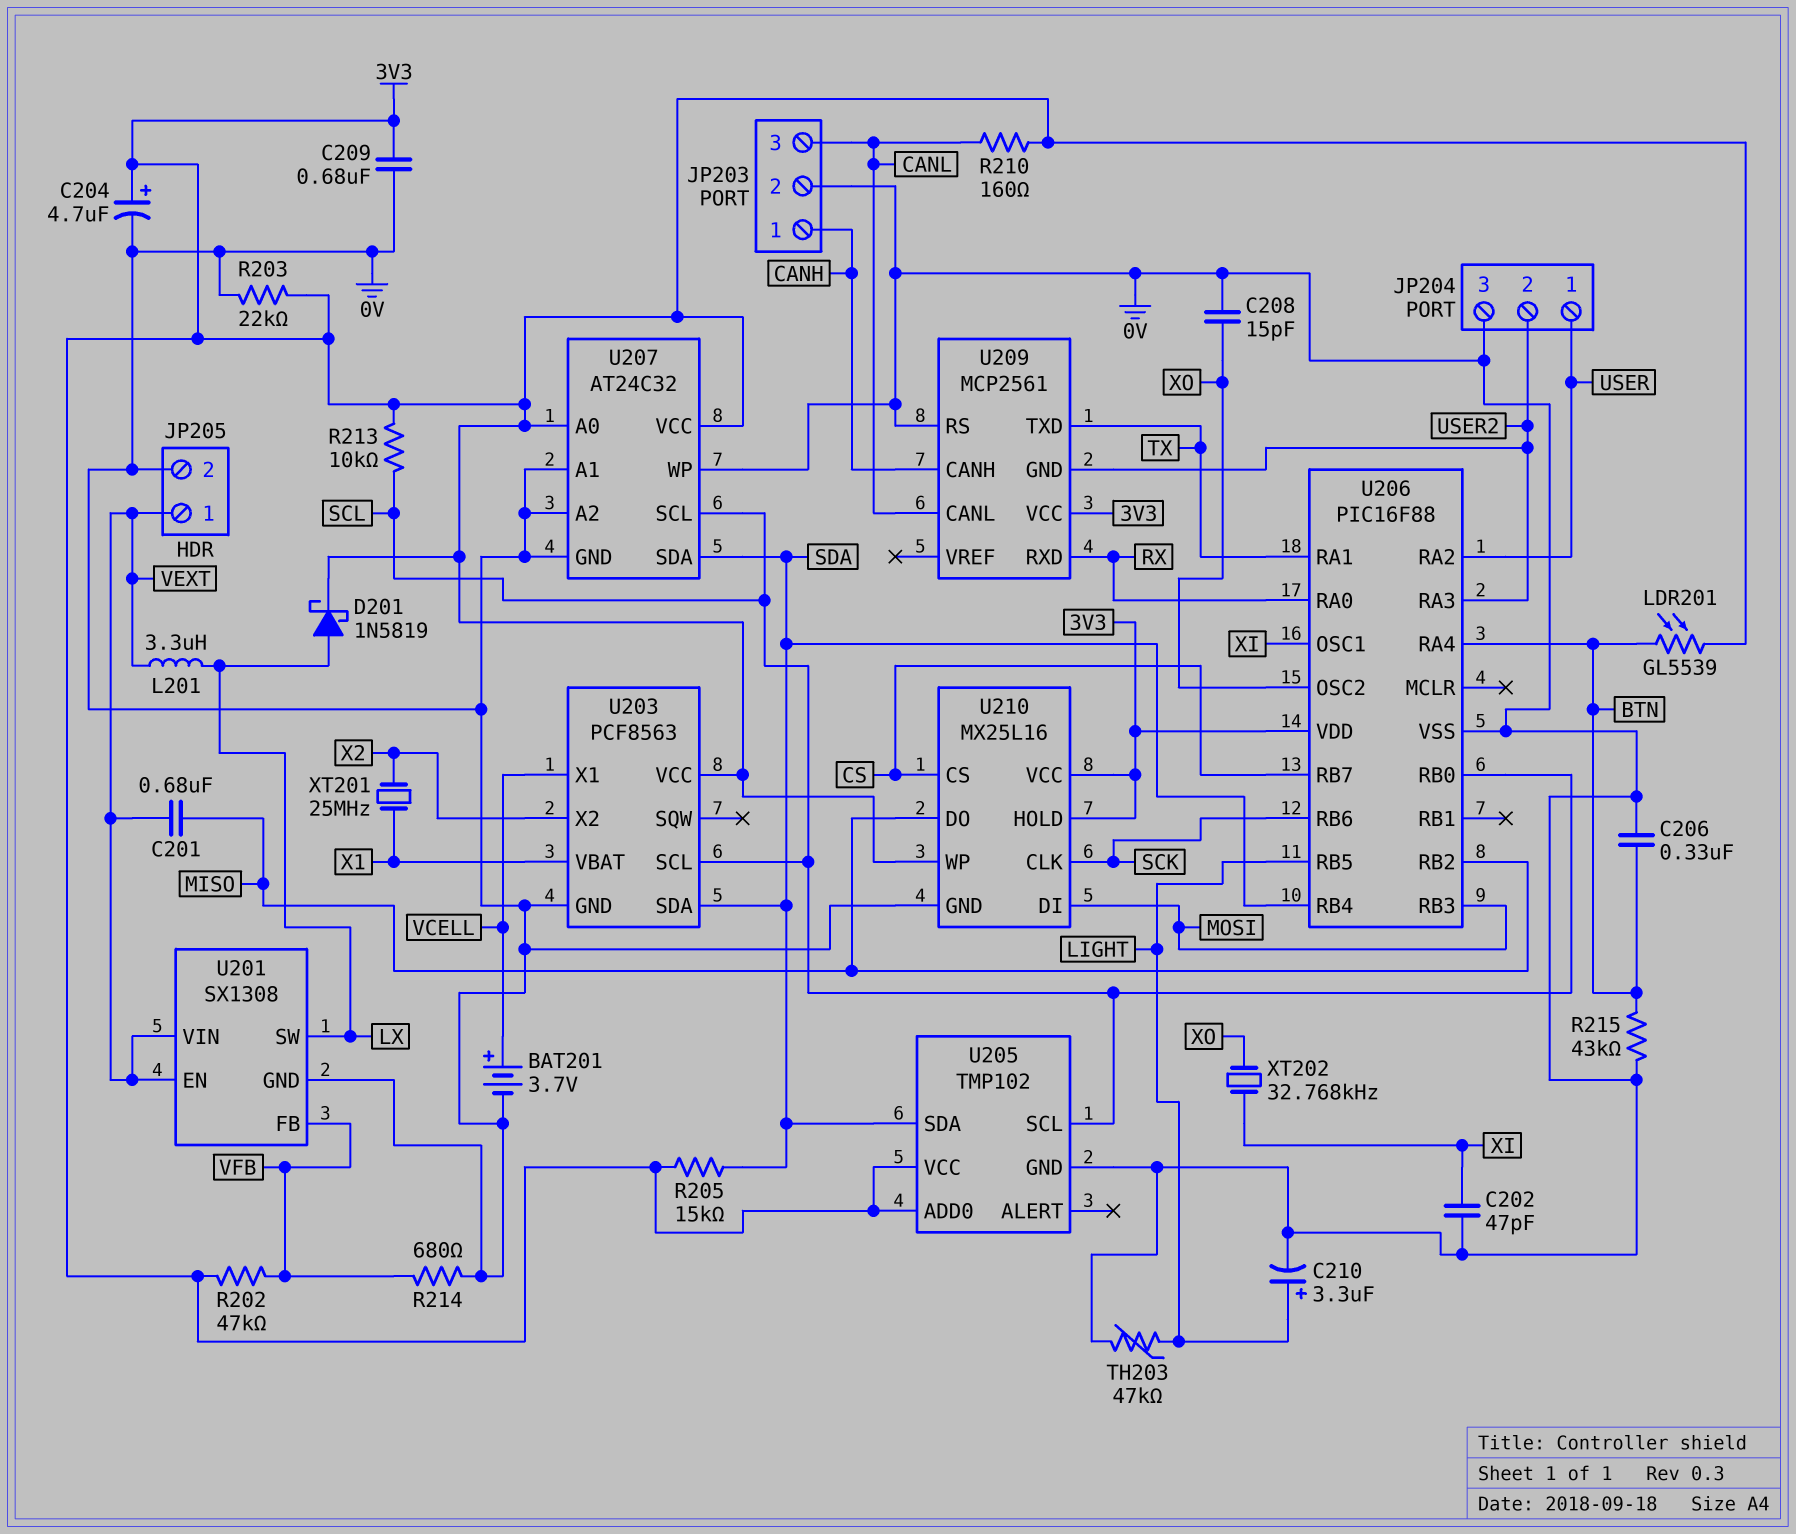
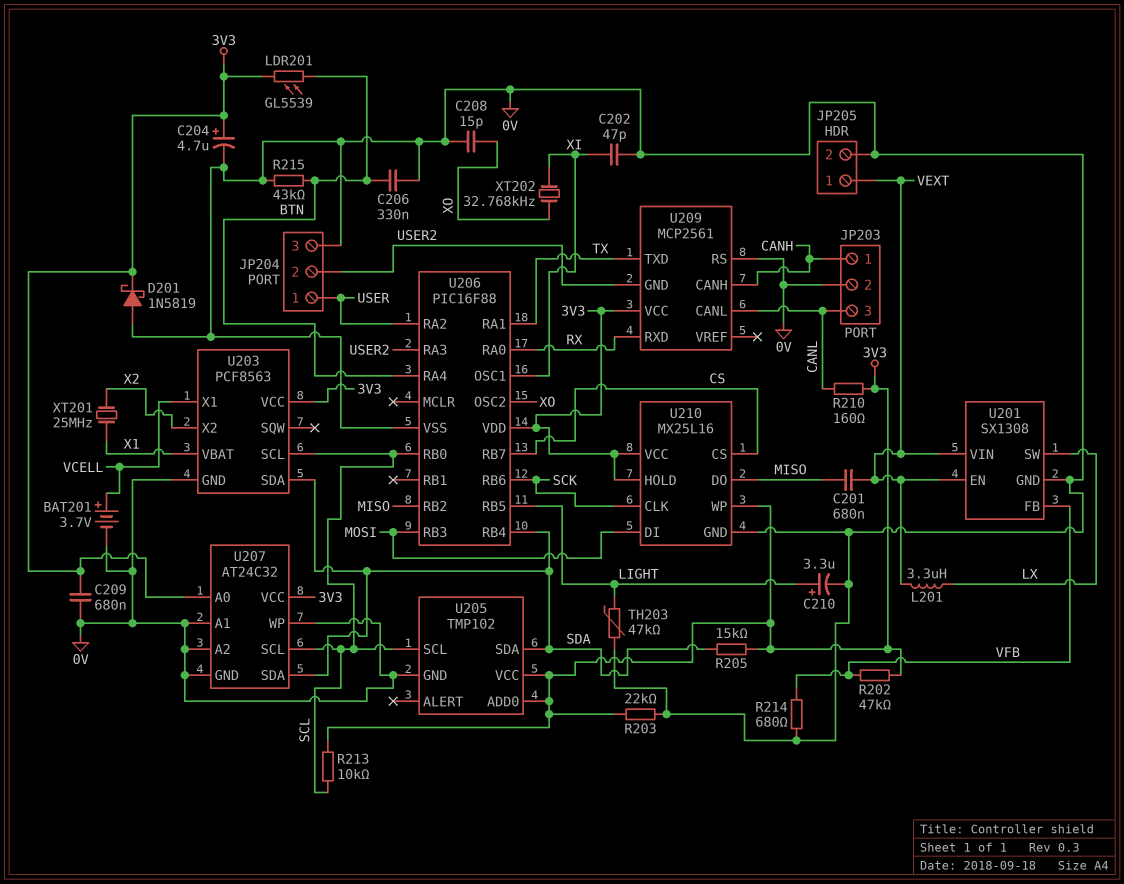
D201: schottky 1N5819 (A LX, K 3V3) -> schottky 1N5819 (A 0V, K 3V3)

